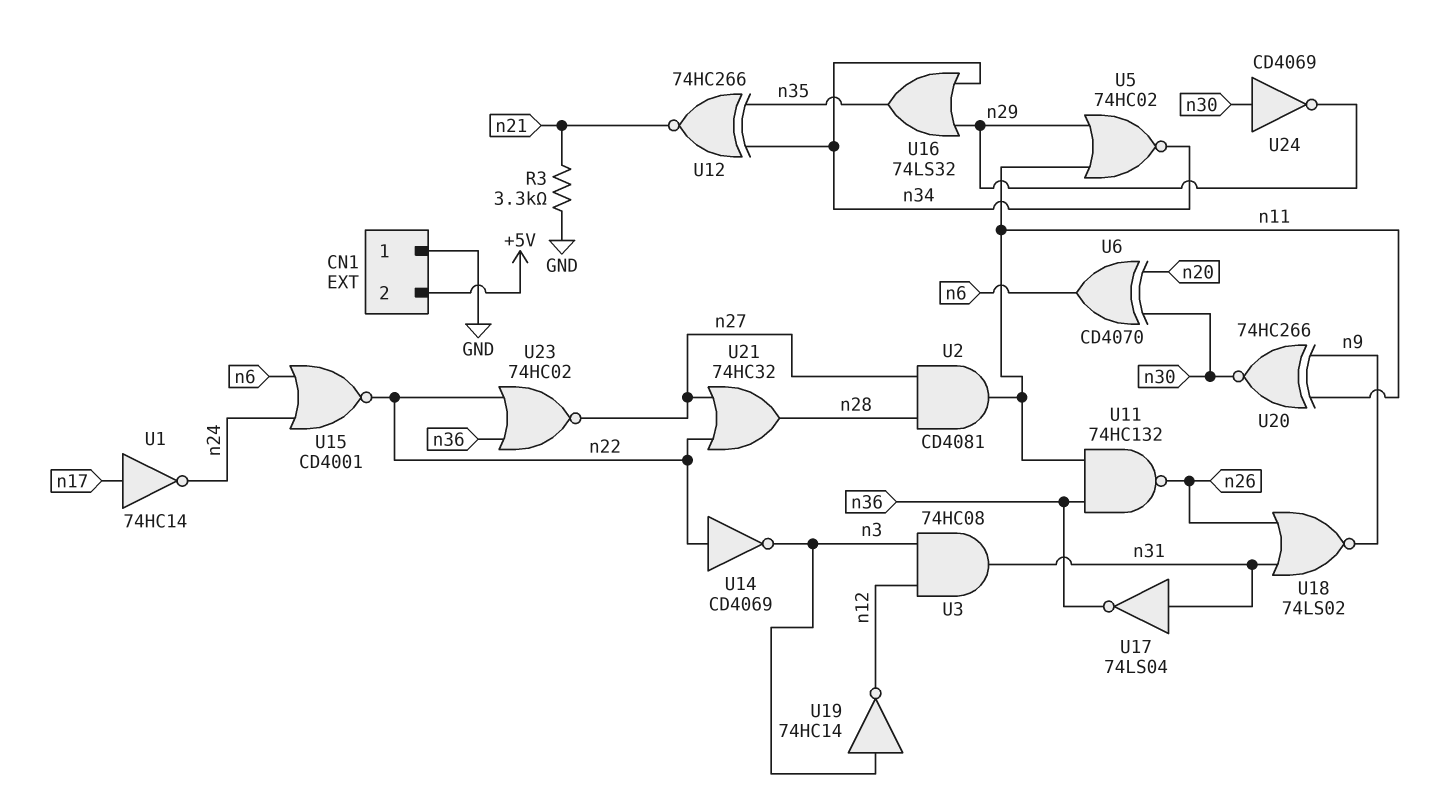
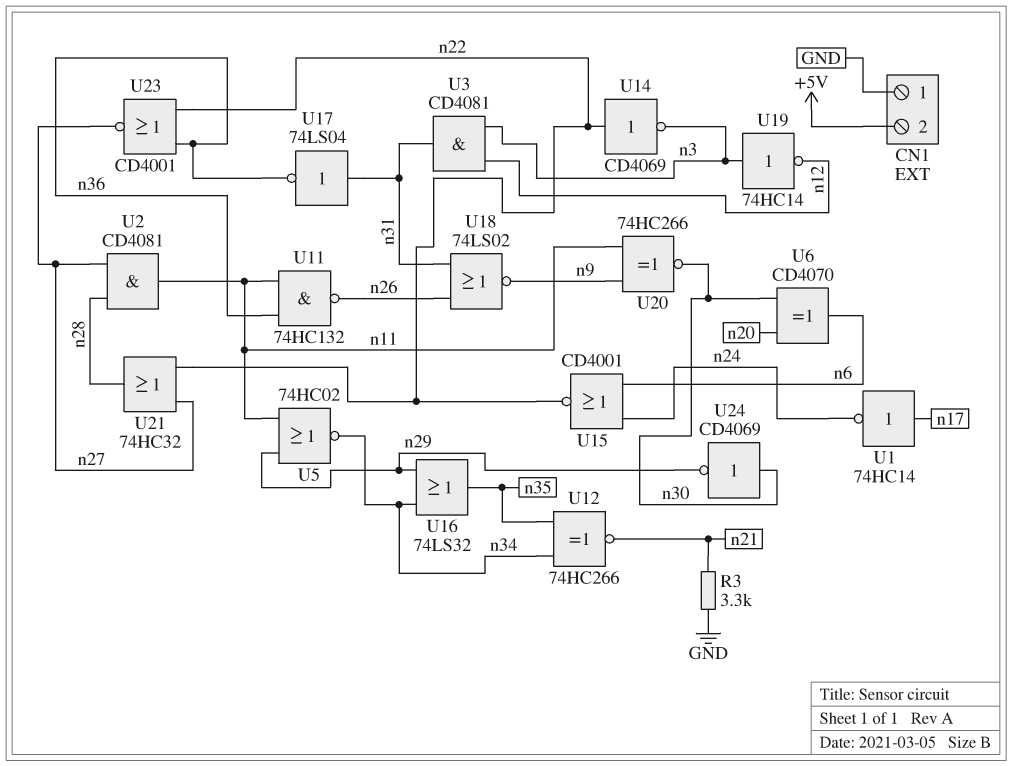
U3: AND 74HC08 (in n3, in n12, out n31) -> AND CD4081 (in n3, in n12, out n31)
U23: NOR 74HC02 (in n22, in n36, out n27) -> NOR CD4001 (in n22, in n36, out n27)

